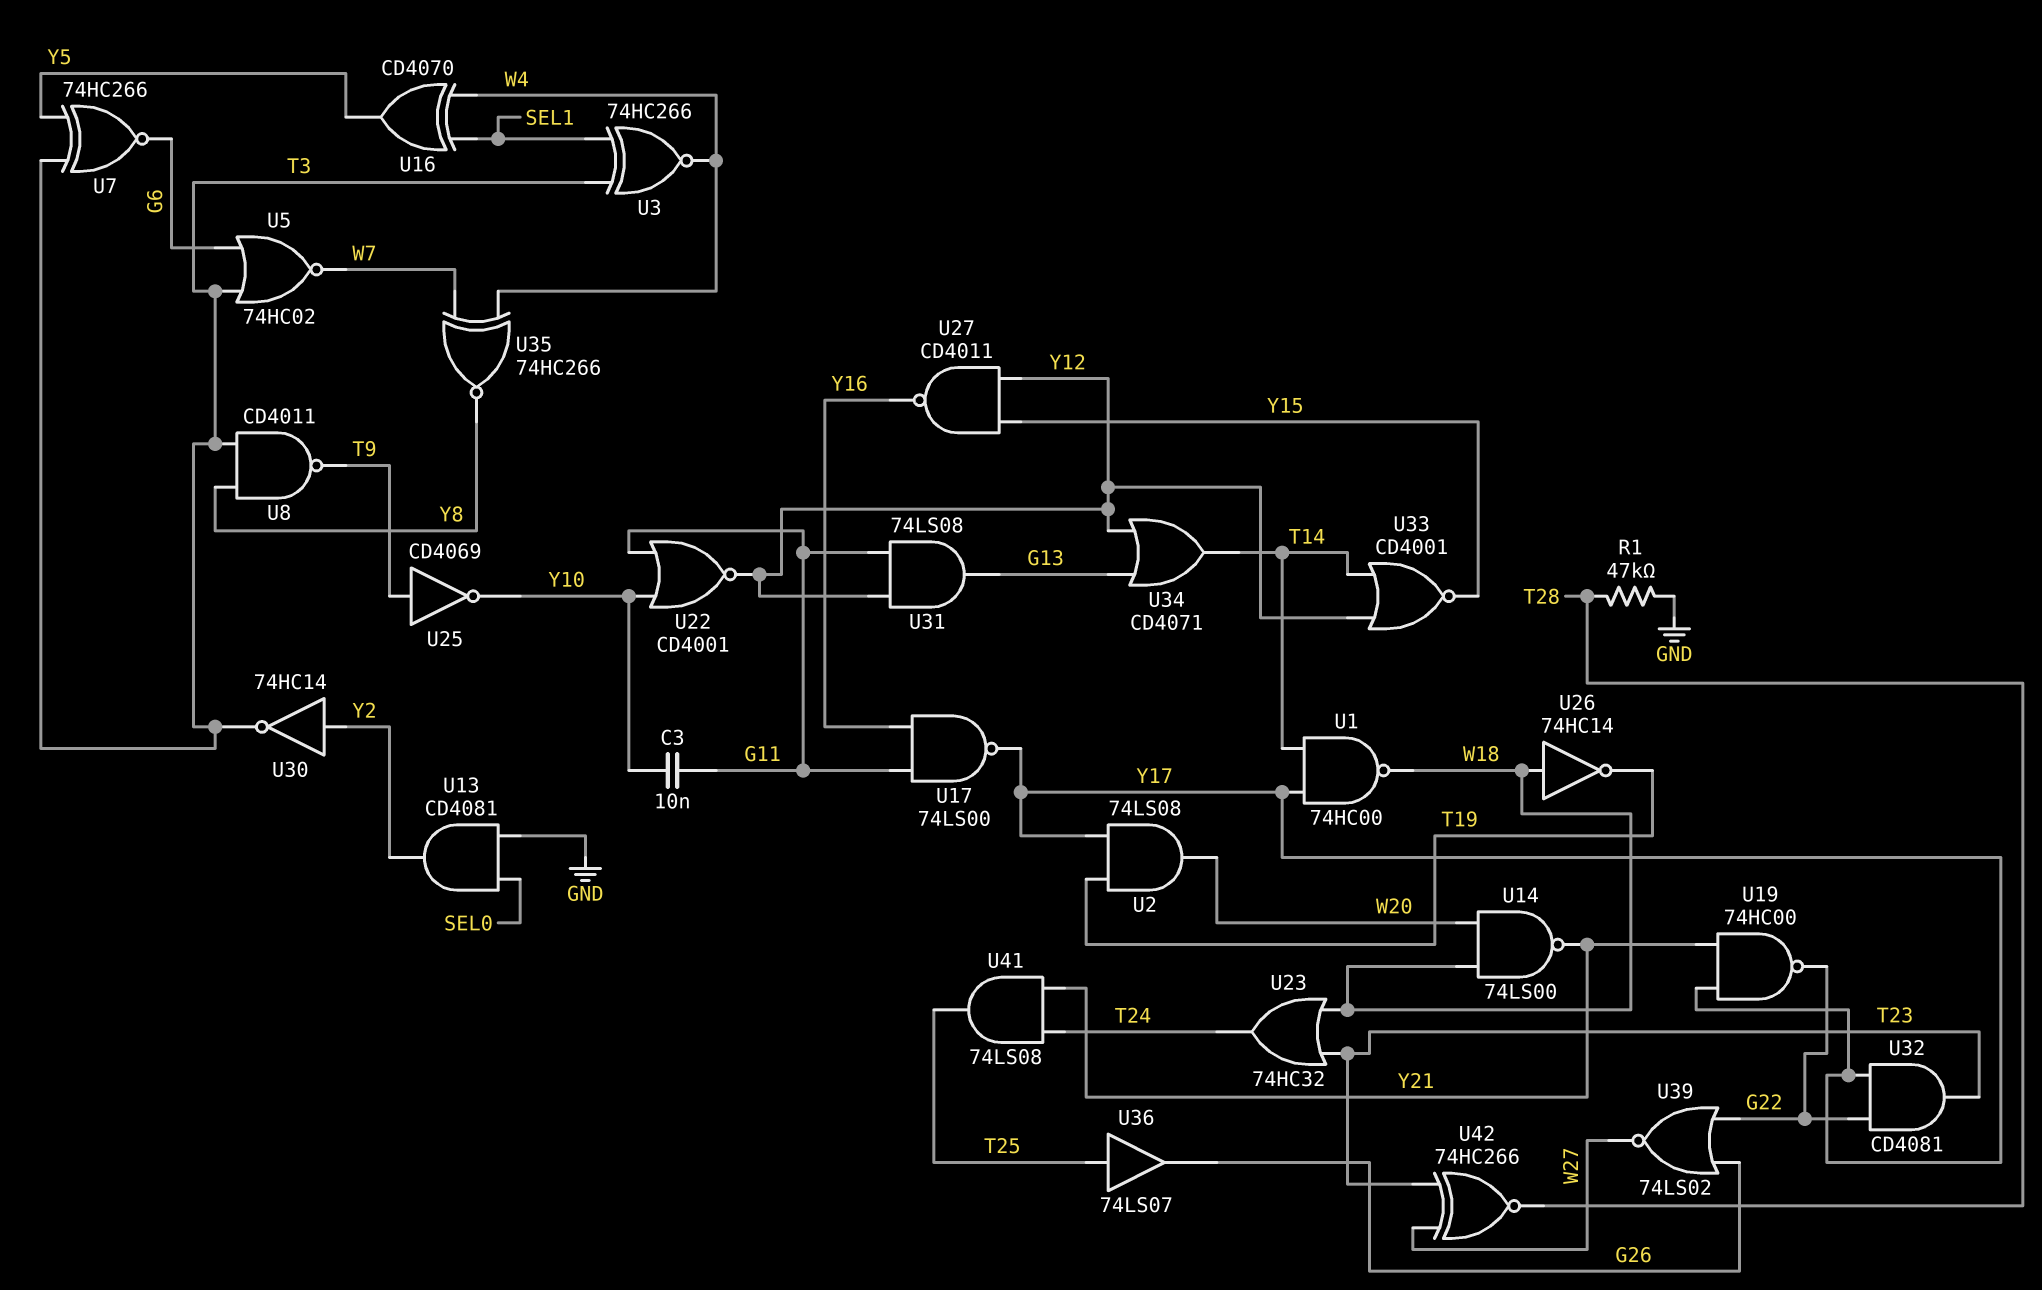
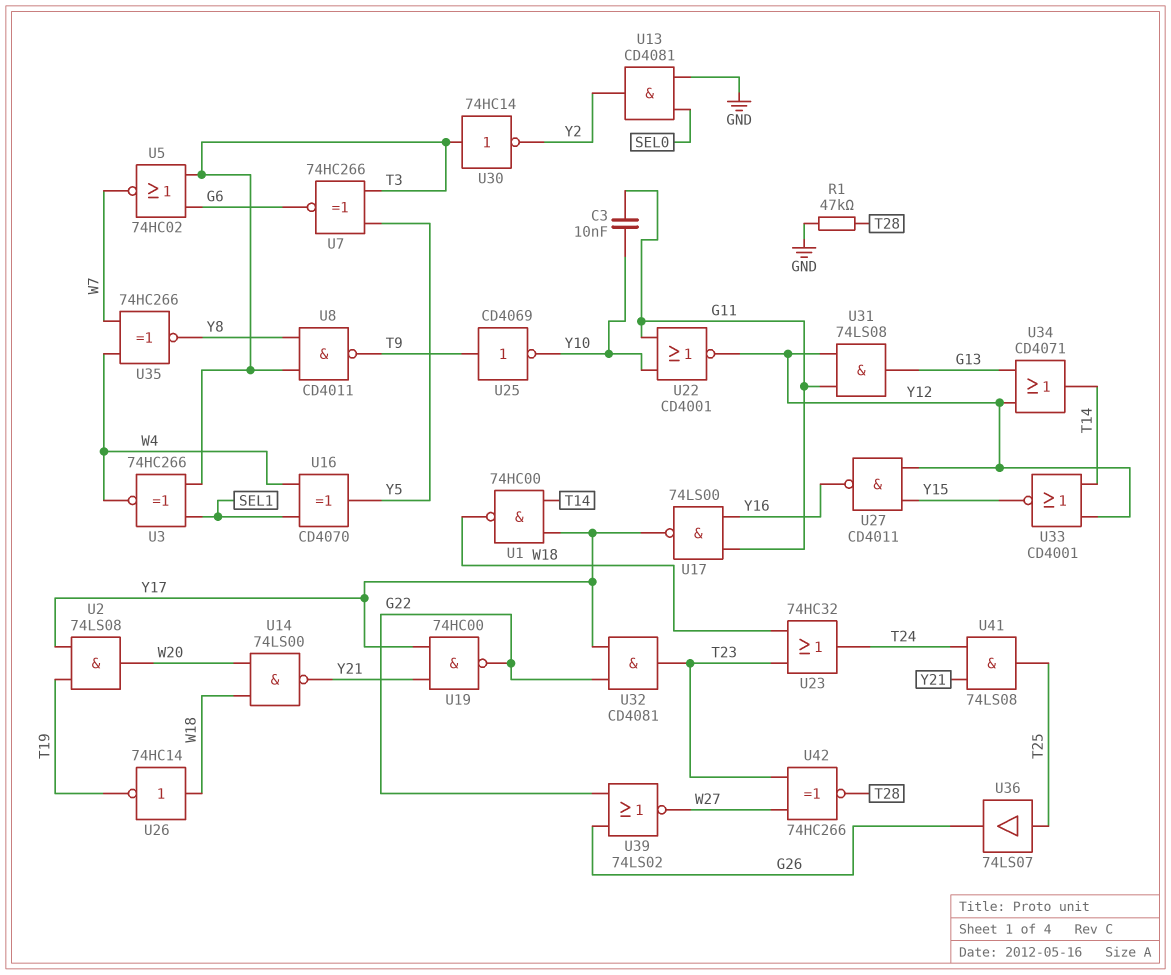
U30: NOT 74HC14 (in Y2, out T3) -> NOT 74HC14 (in T3, out Y2)

